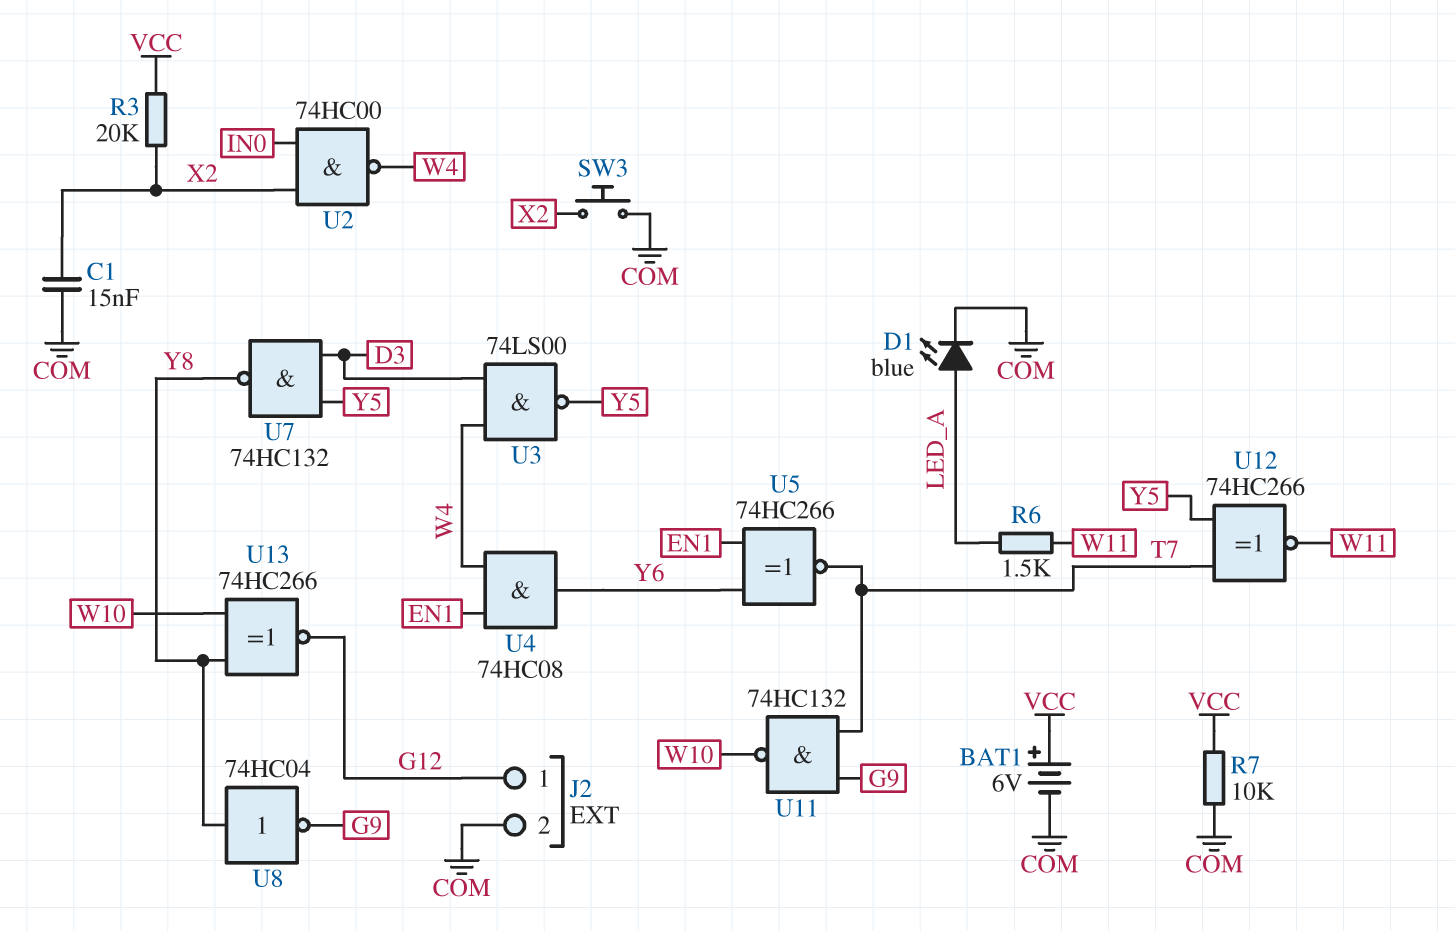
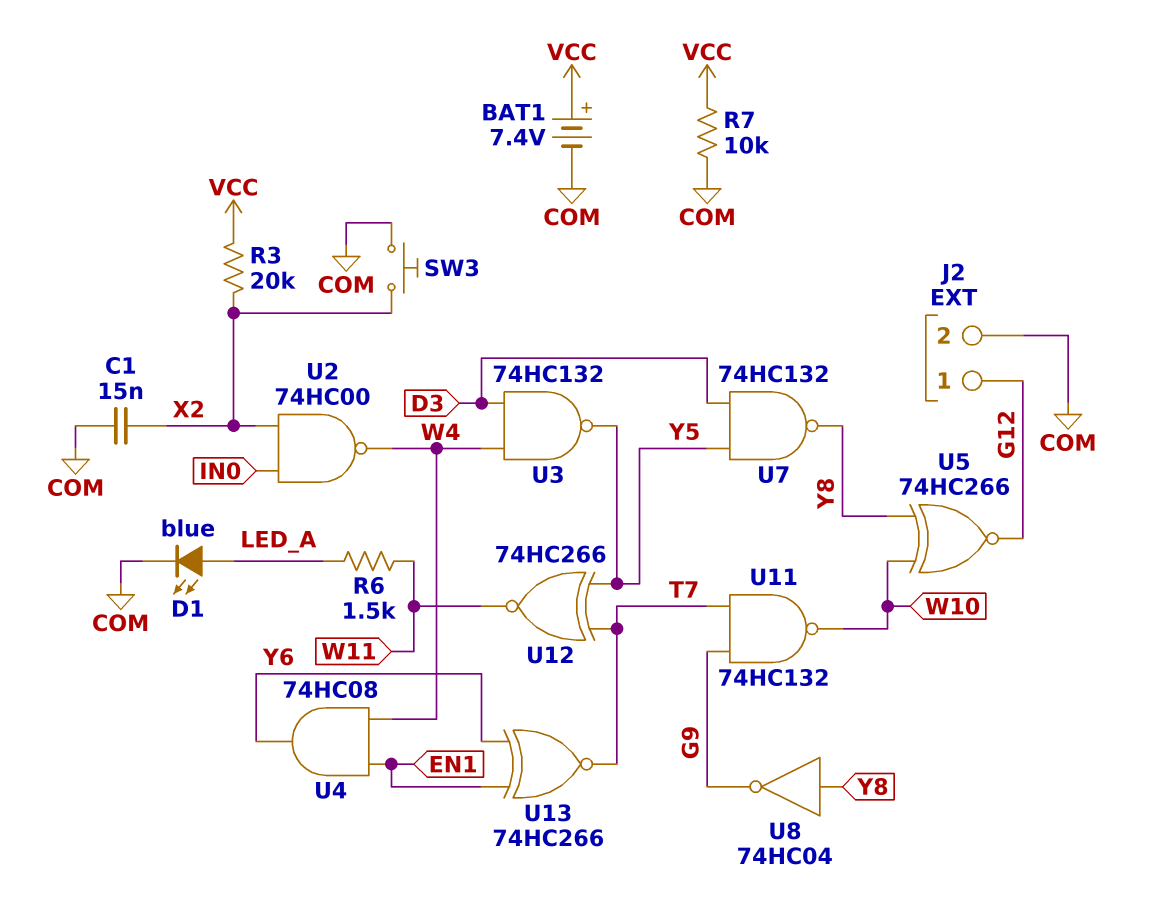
BAT1: 6V (plus VCC, minus COM) -> 7.4V (plus VCC, minus COM)
U3: NAND 74LS00 (in D3, in W4, out Y5) -> NAND 74HC132 (in D3, in W4, out Y5)
U5: XNOR 74HC266 (in EN1, in Y6, out T7) -> XNOR 74HC266 (in W10, in Y8, out G12)
U13: XNOR 74HC266 (in W10, in Y8, out G12) -> XNOR 74HC266 (in EN1, in Y6, out T7)

